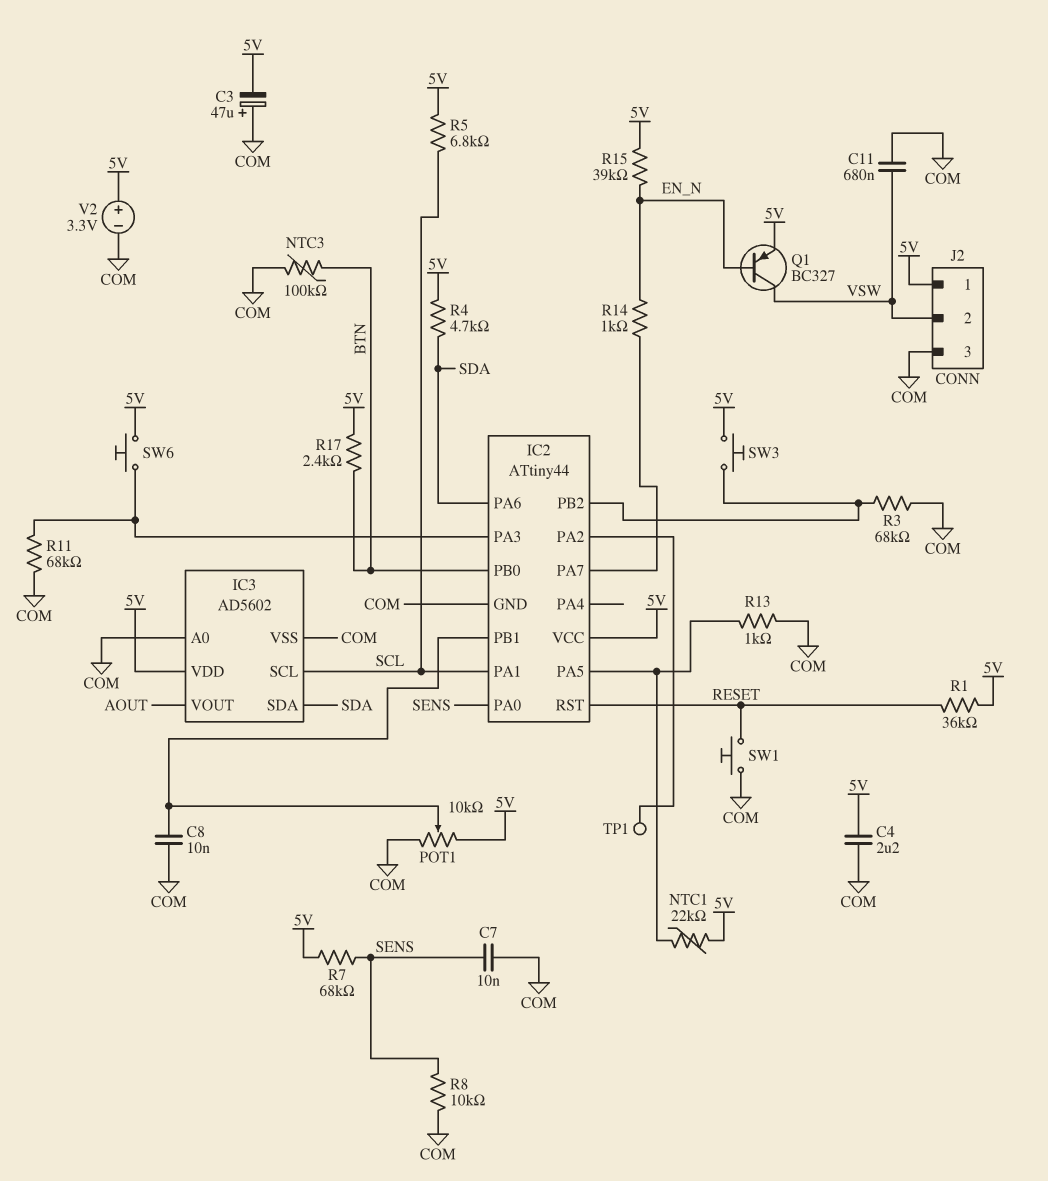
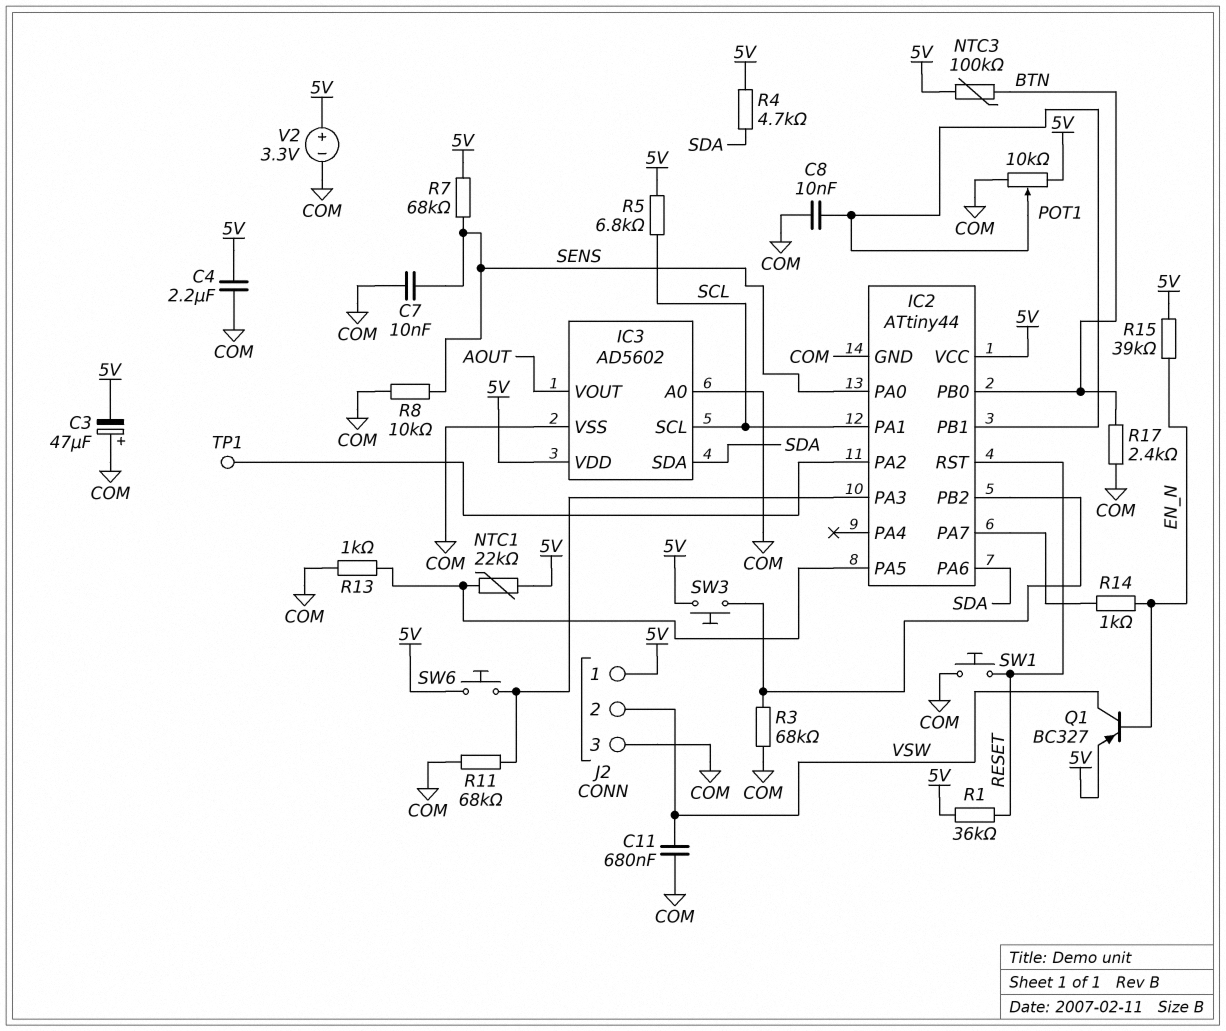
NTC3: 100k (BTN, COM) -> 100k (5V, BTN)
R17: 2.4k (5V, BTN) -> 2.4k (BTN, COM)

